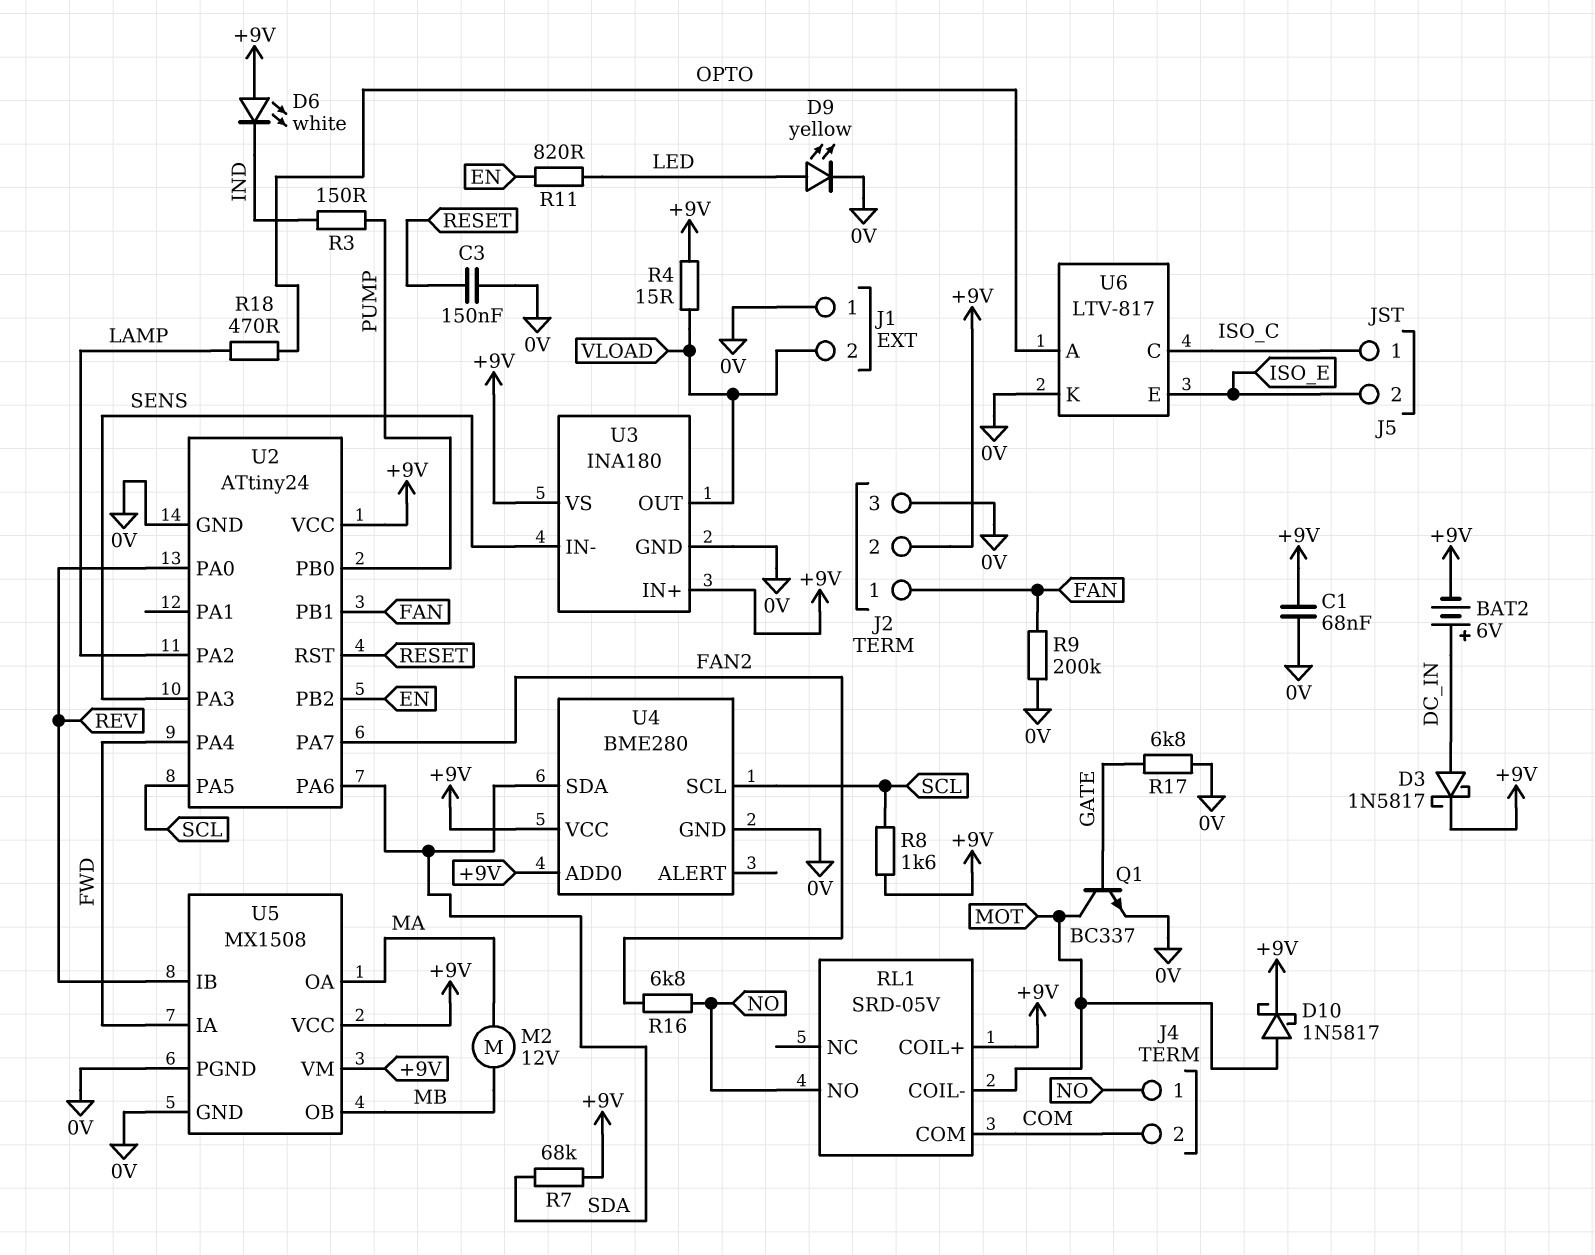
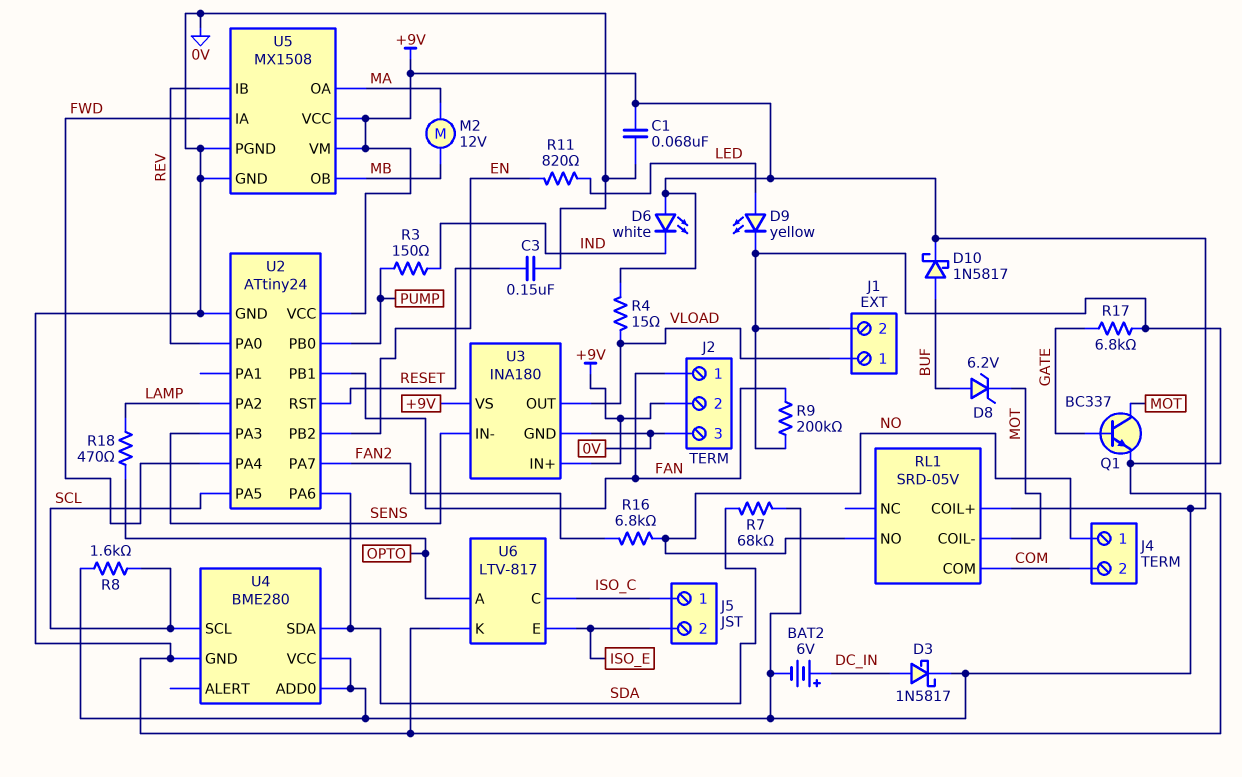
D8: none -> zener 6.2V (A BUF, K MOT)
D10: schottky 1N5817 (A MOT, K +9V) -> schottky 1N5817 (A BUF, K +9V)
J1 pin 1: 0V -> VLOAD
J1 pin 2: VLOAD -> 0V

